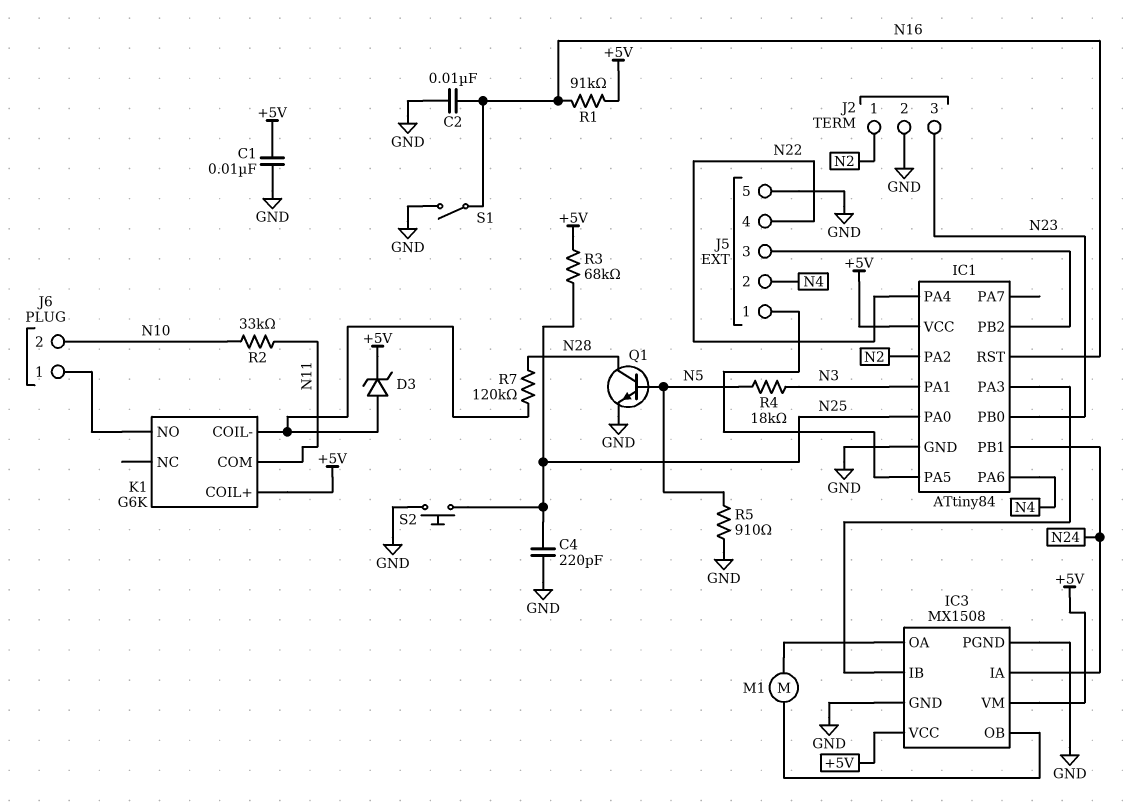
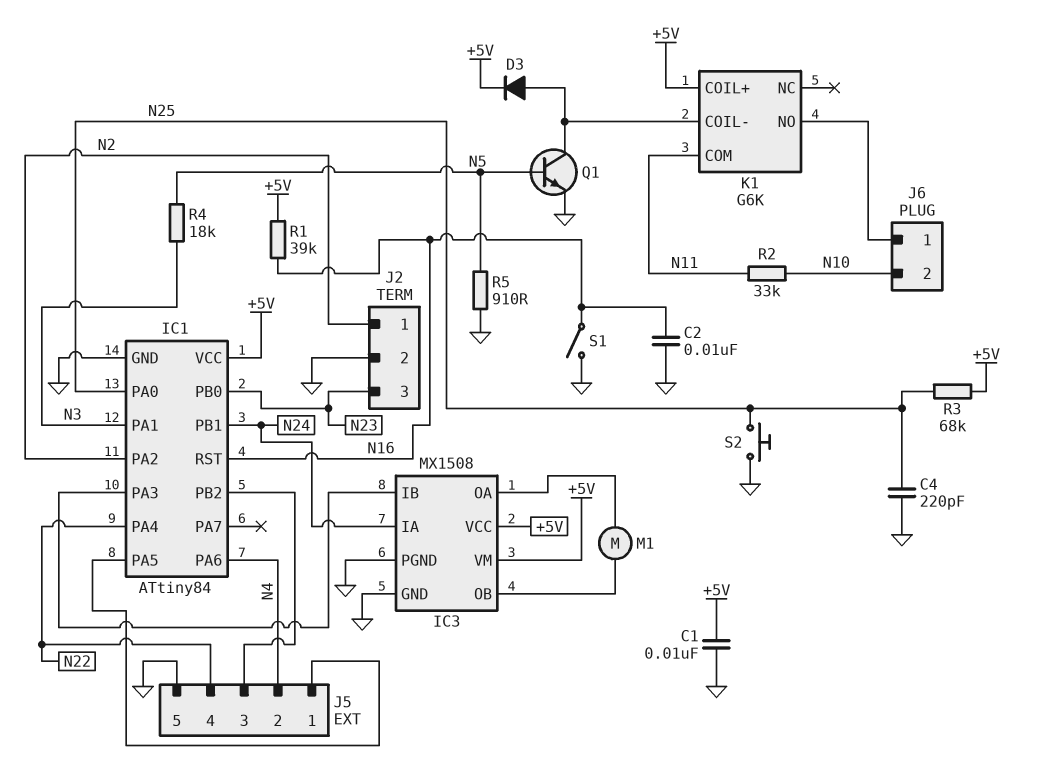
D3: zener (A K1/COIL-, K +5V) -> diode (A K1/COIL-, K +5V)
Q1: NPN (B N5, C N28, E GND) -> NPN (B N5, C K1/COIL-, E GND)
R1: 91k (+5V, N16) -> 39k (+5V, N16)
R7: 120k (K1/COIL-, N28) -> none

